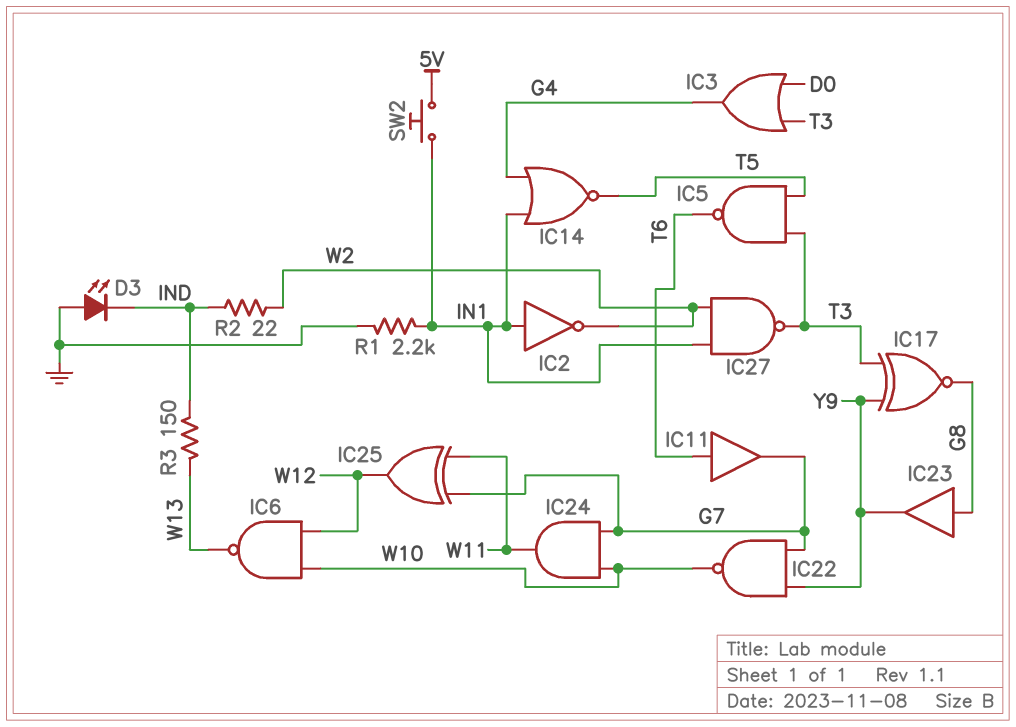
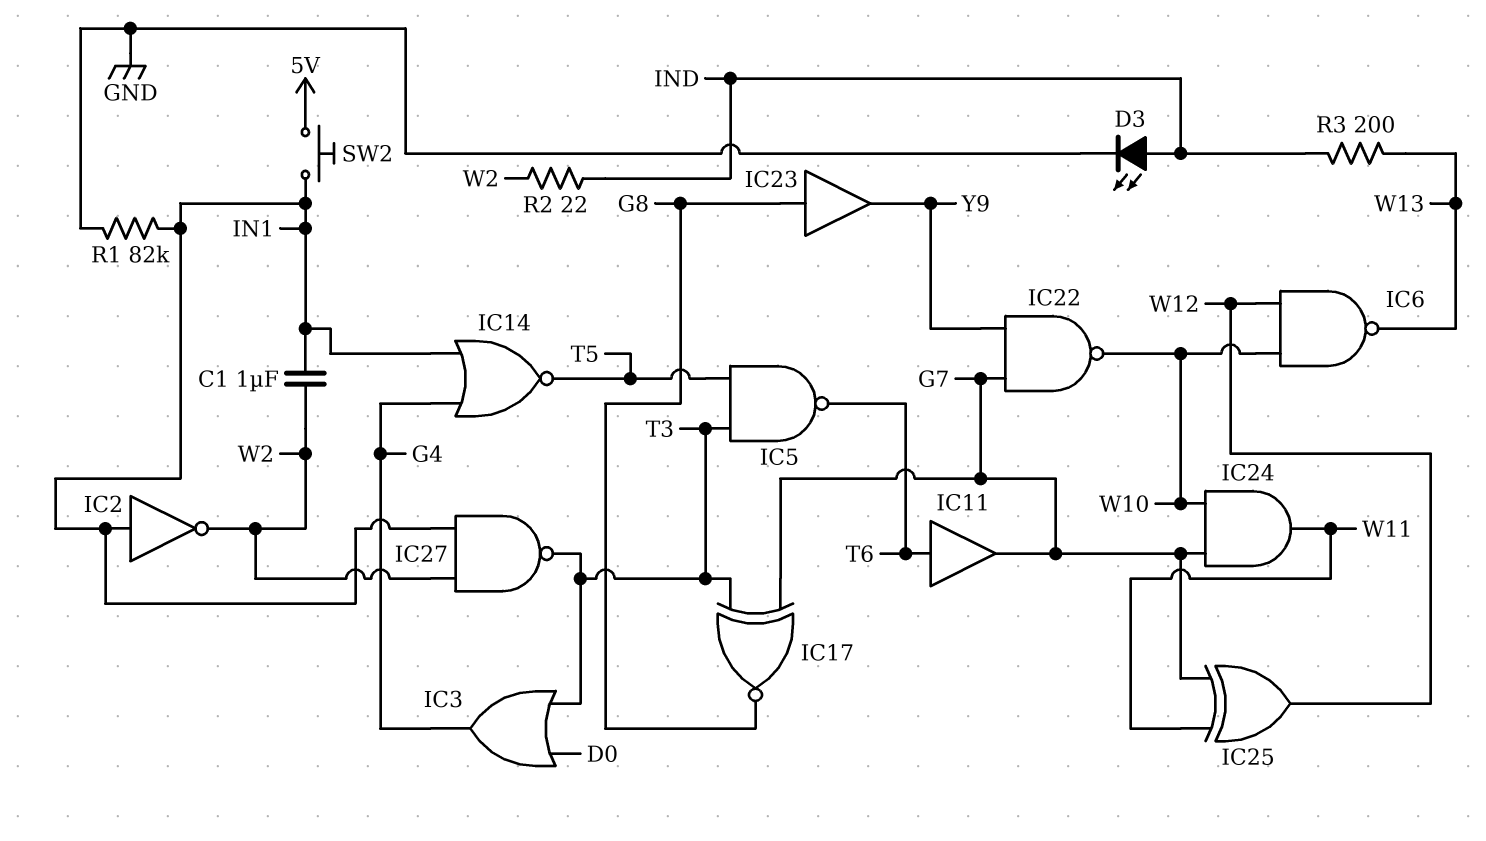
C1: none -> 1uF (IN1, W2)
D3: LED (A GND, K IND) -> LED (A IND, K GND)
IC17: XNOR (in T3, in Y9, out G8) -> XNOR (in G7, in T3, out G8)
R1: 2.2k (GND, IN1) -> 82k (GND, IN1)
R3: 150 (IND, W13) -> 200 (IND, W13)

